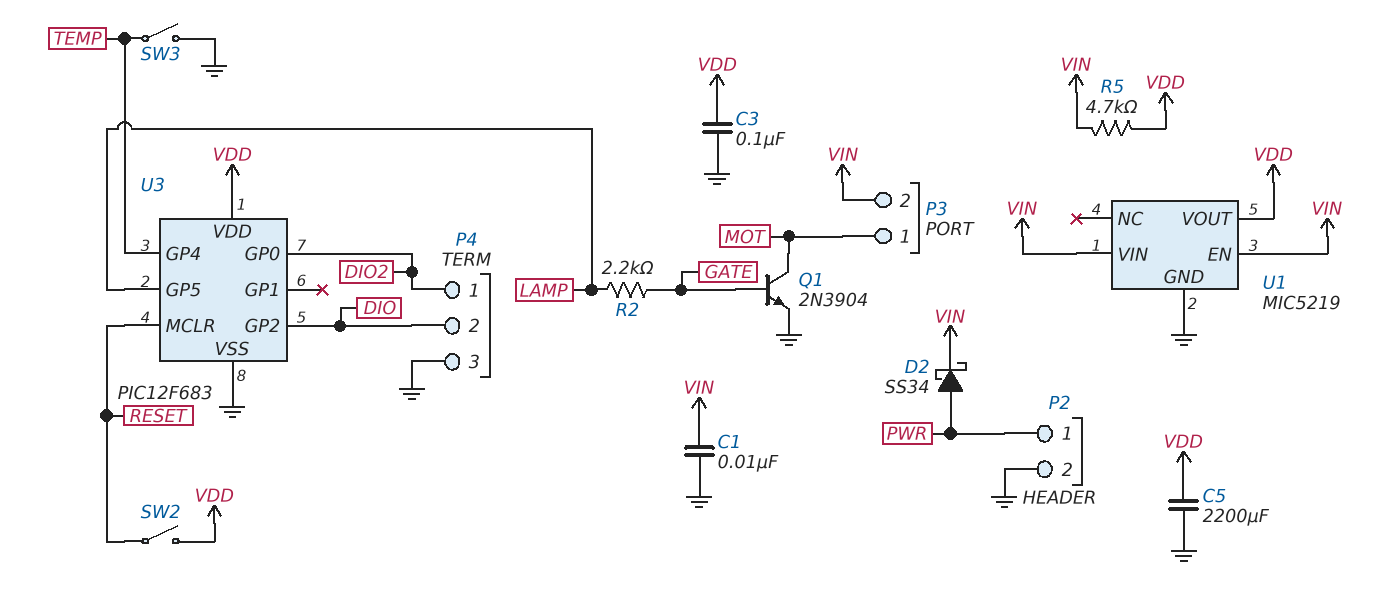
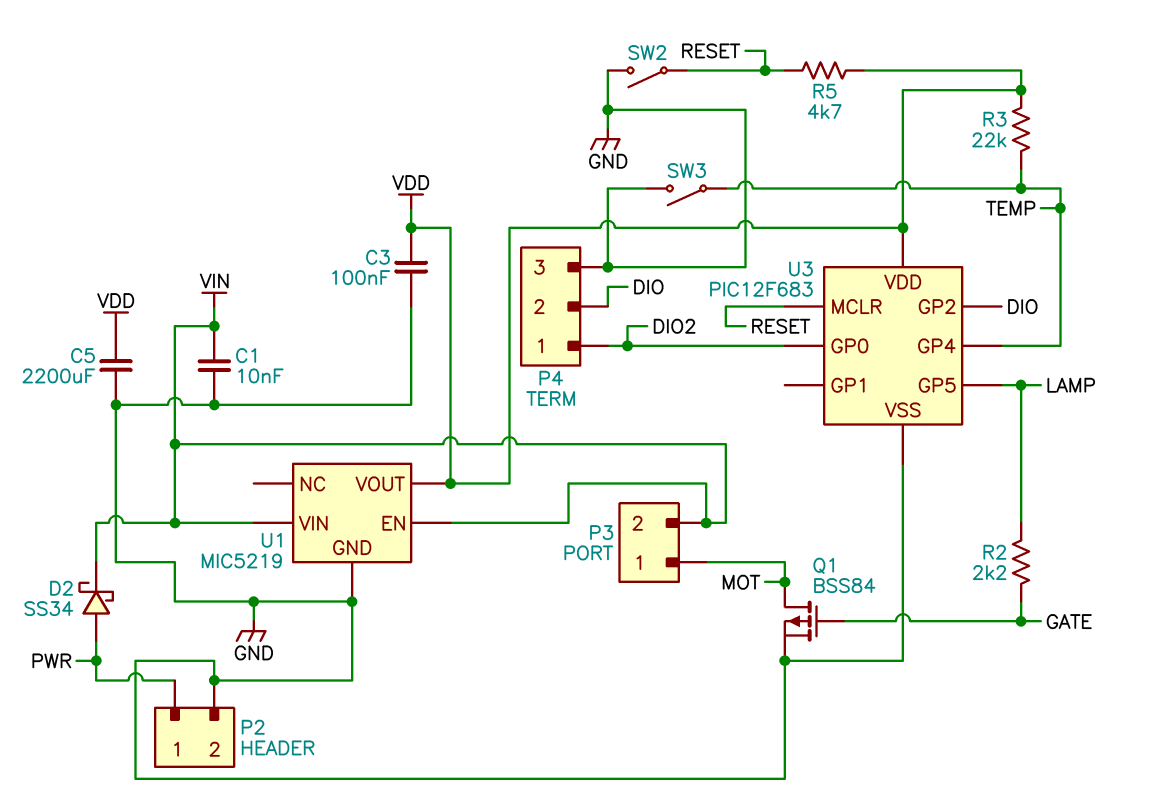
Q1: NPN 2N3904 (B GATE, C MOT, E GND) -> PMOS BSS84 (G GATE, D MOT, S GND)
R3: none -> 22k (TEMP, VDD)
R5: 4.7k (VDD, VIN) -> 4.7k (RESET, VDD)
SW2: switch (RESET, VDD) -> switch (GND, RESET)

